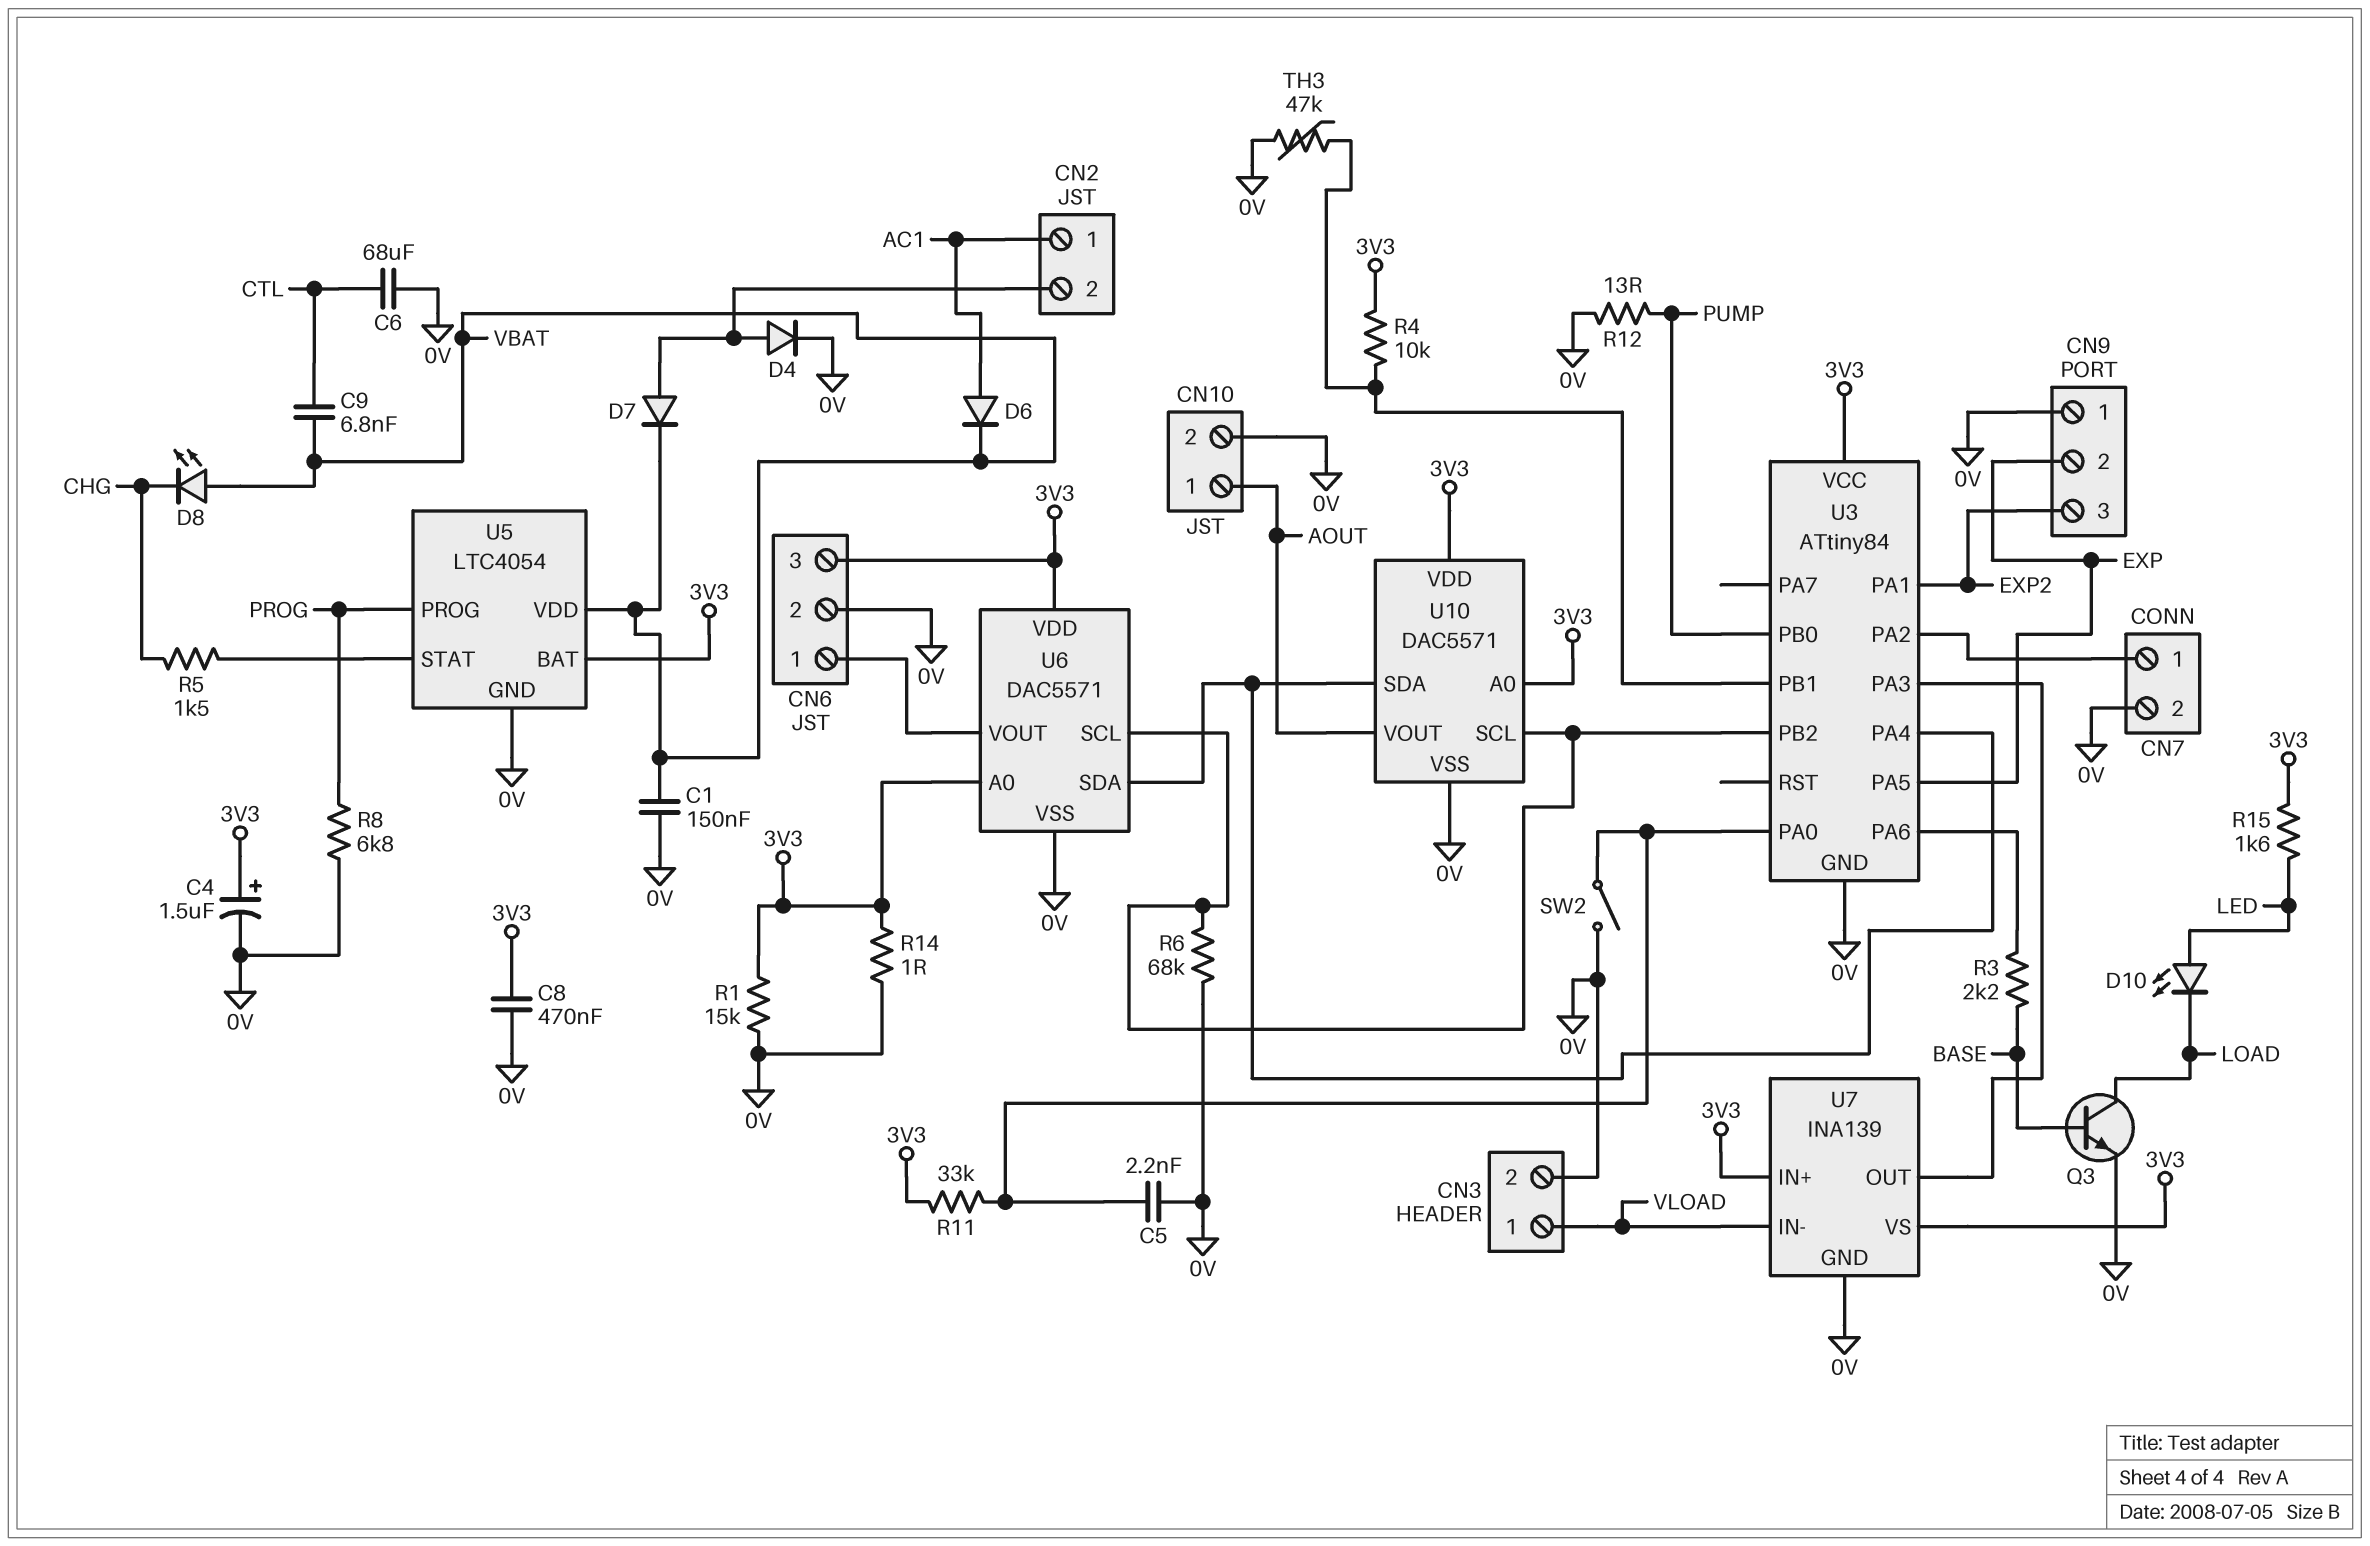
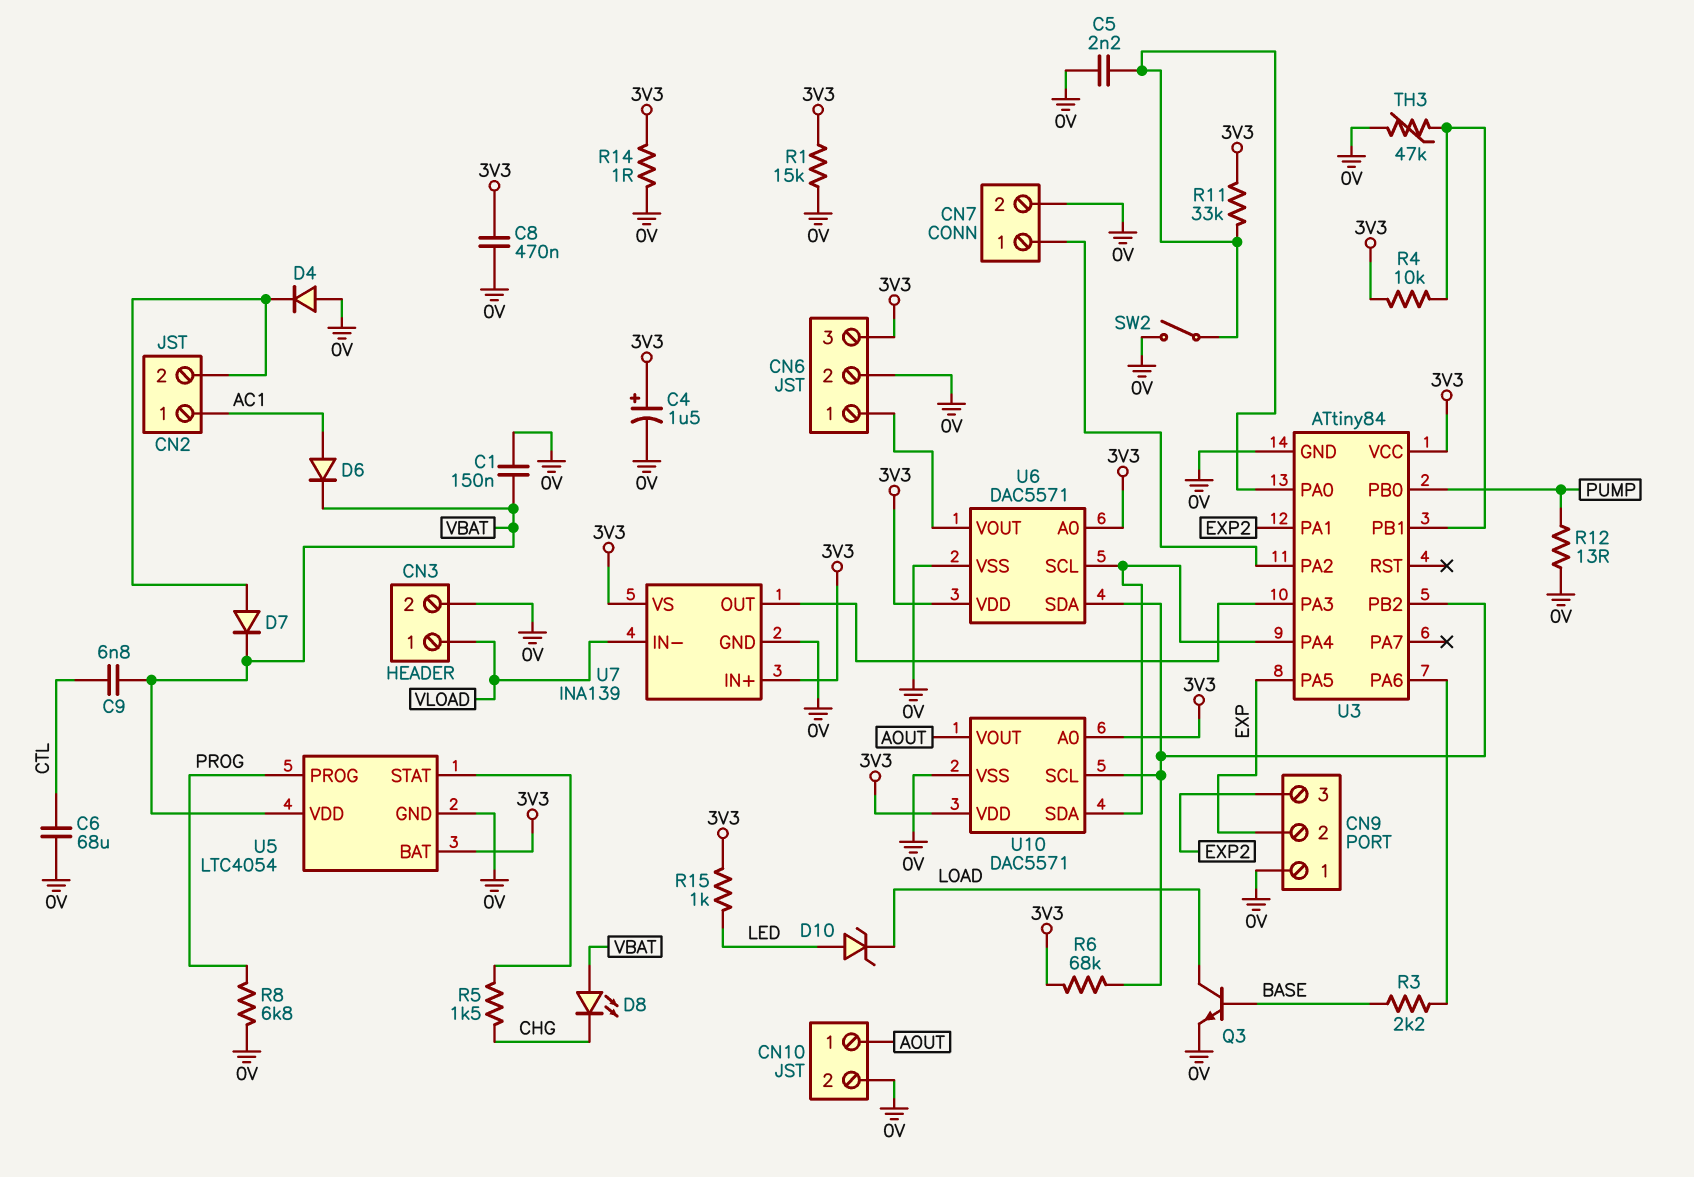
D4: diode (A CN2/2, K 0V) -> diode (A 0V, K CN2/2)
D10: LED (A LED, K LOAD) -> zener (A LED, K LOAD)
R6: 68k (0V, U3/PB2) -> 68k (3V3, U3/PB2)
R15: 1.6k (3V3, LED) -> 1k (3V3, LED)
U6 pin SCL: U3/PB2 -> U3/PA4
U6 pin SDA: U3/PA4 -> U3/PB2

